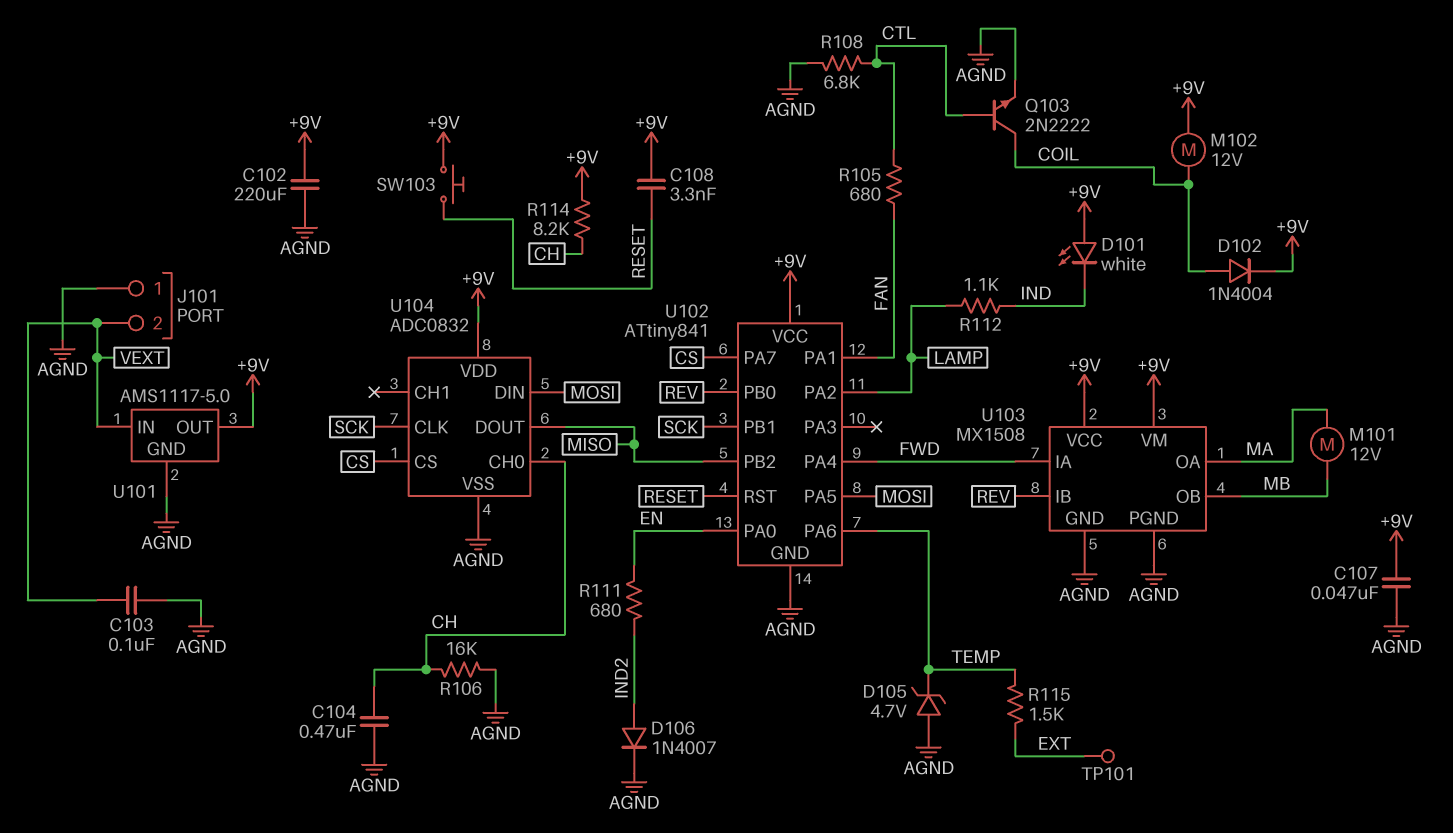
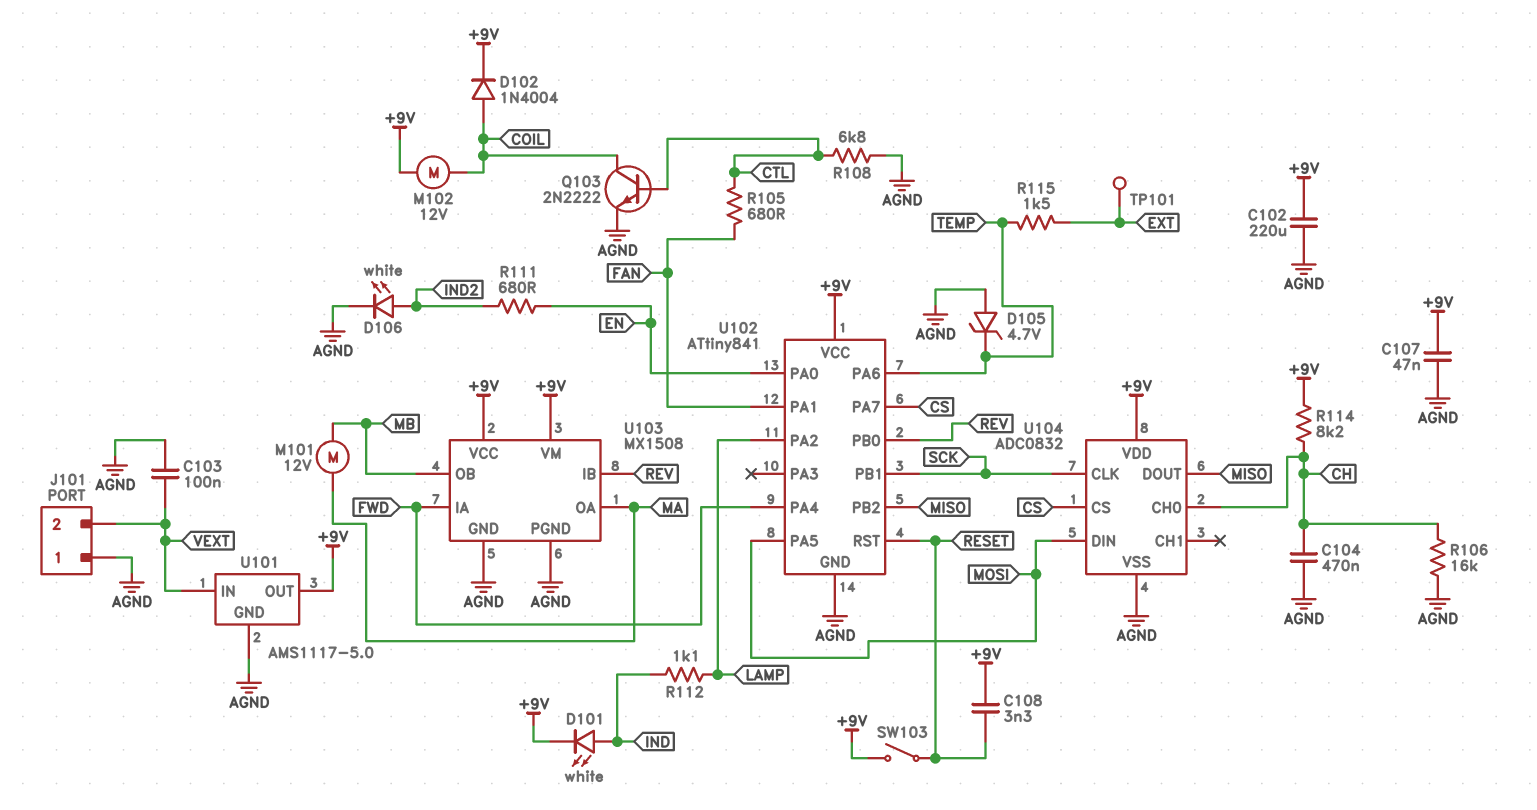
D101: LED white (A +9V, K IND) -> LED white (A IND, K +9V)
D106: diode 1N4007 (A IND2, K AGND) -> LED white (A IND2, K AGND)
SW103: button (+9V, RESET) -> switch (+9V, RESET)

